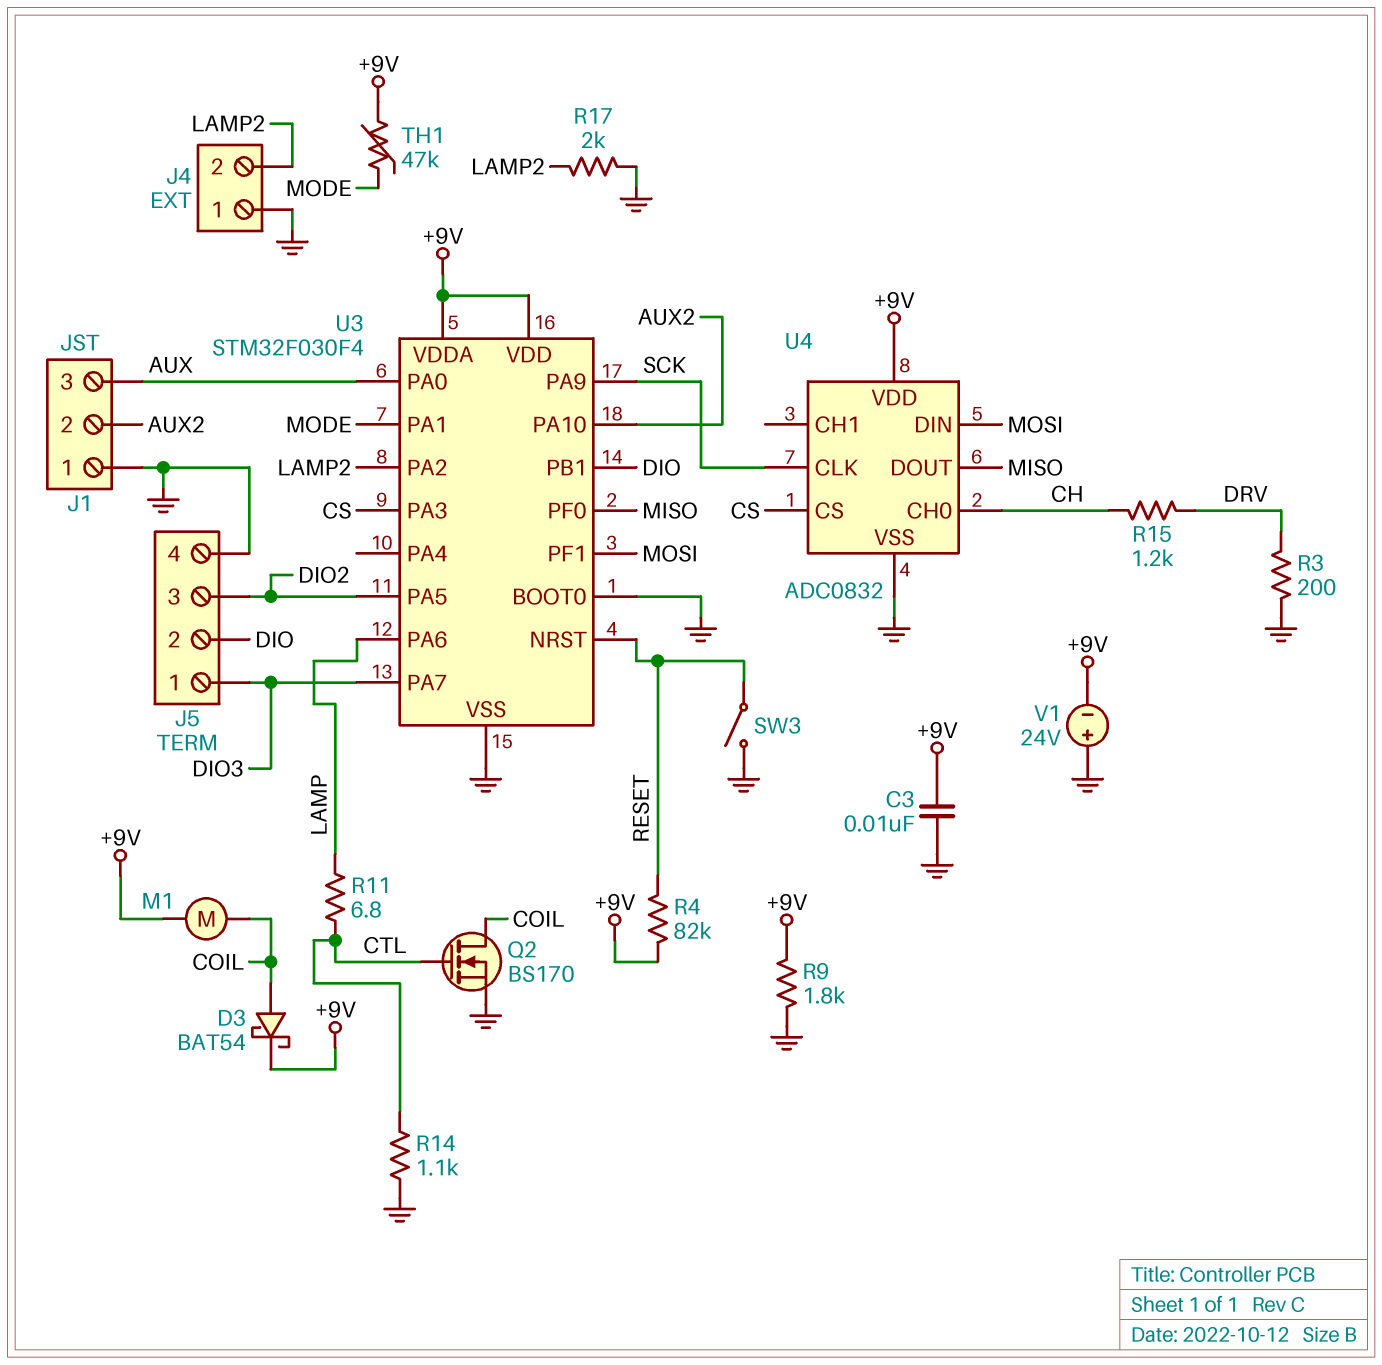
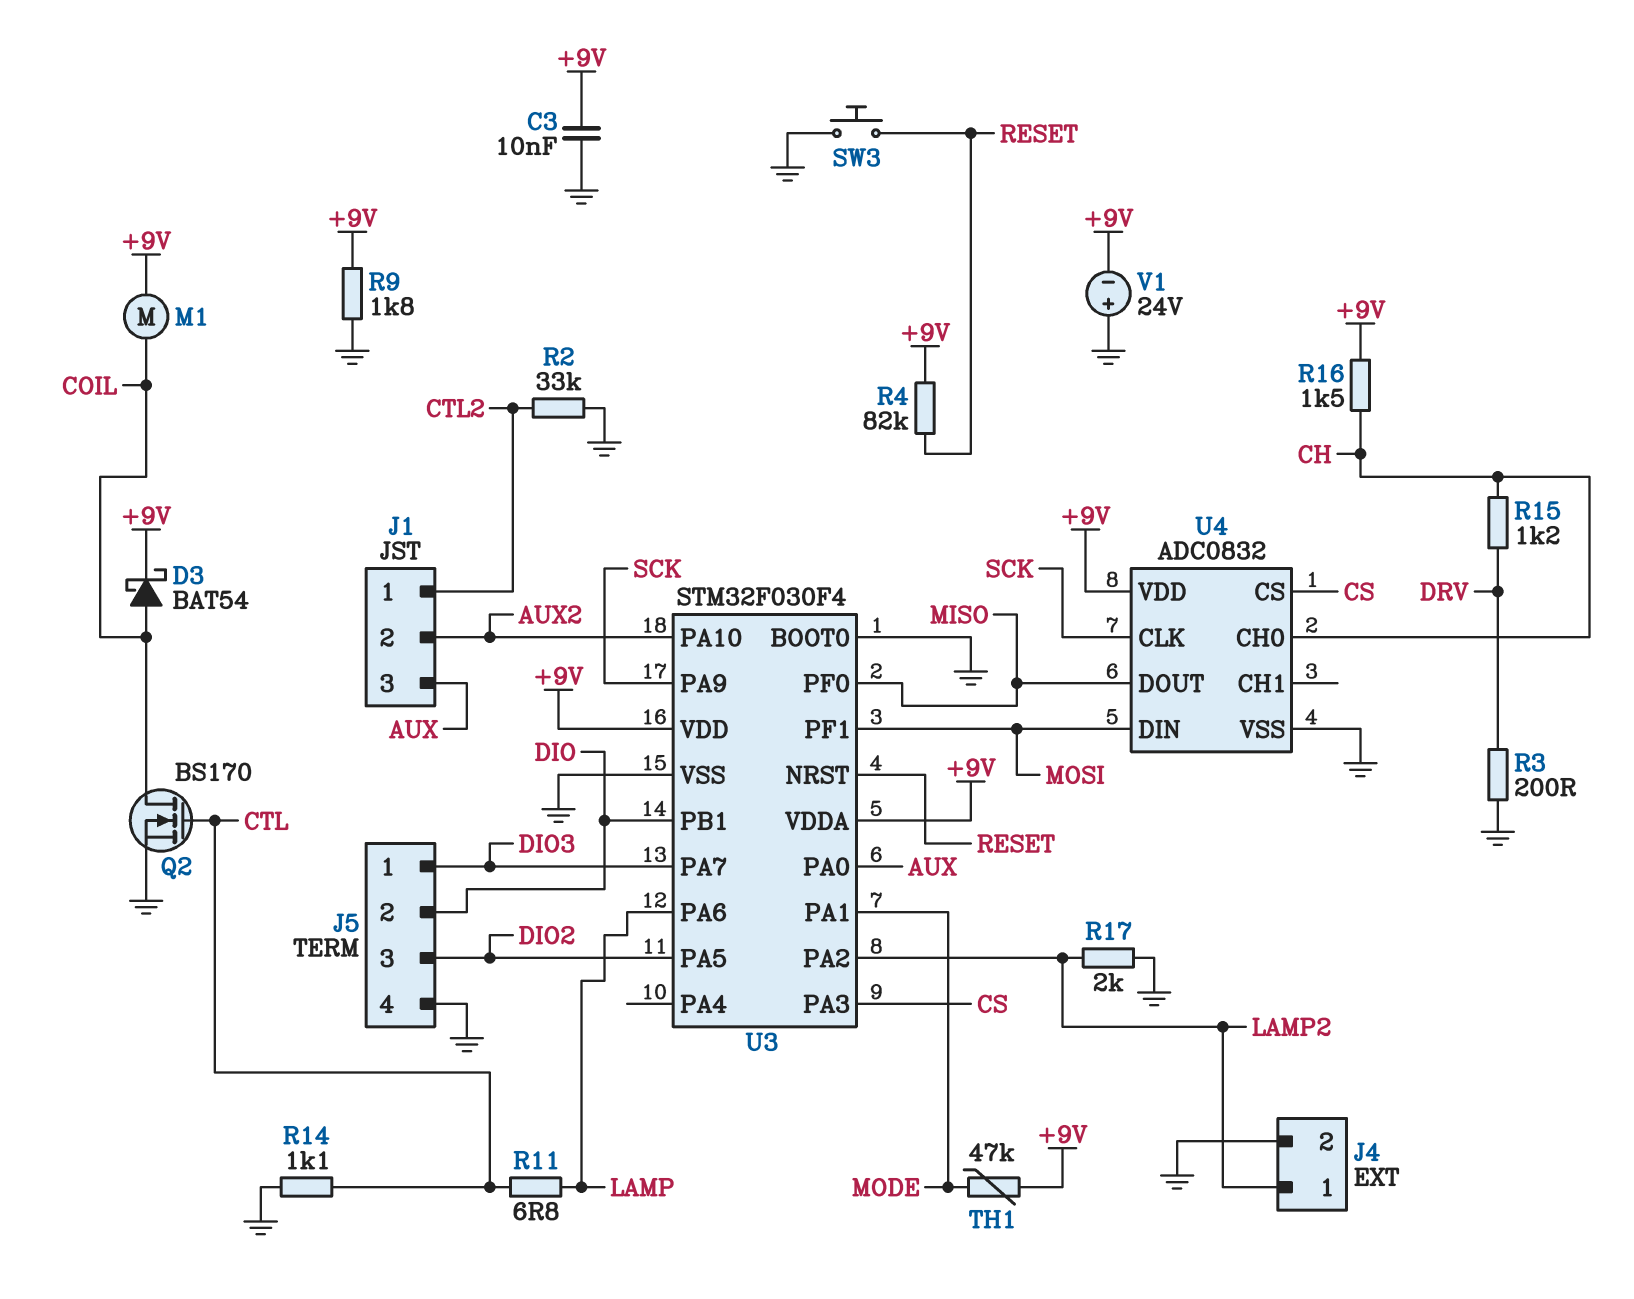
J1 pin 1: GND -> CTL2
J4 pin 1: GND -> LAMP2
J4 pin 2: LAMP2 -> GND
R2: none -> 33k (CTL2, GND)
R16: none -> 1.5k (+9V, CH)
SW3: switch (GND, RESET) -> button (GND, RESET)

